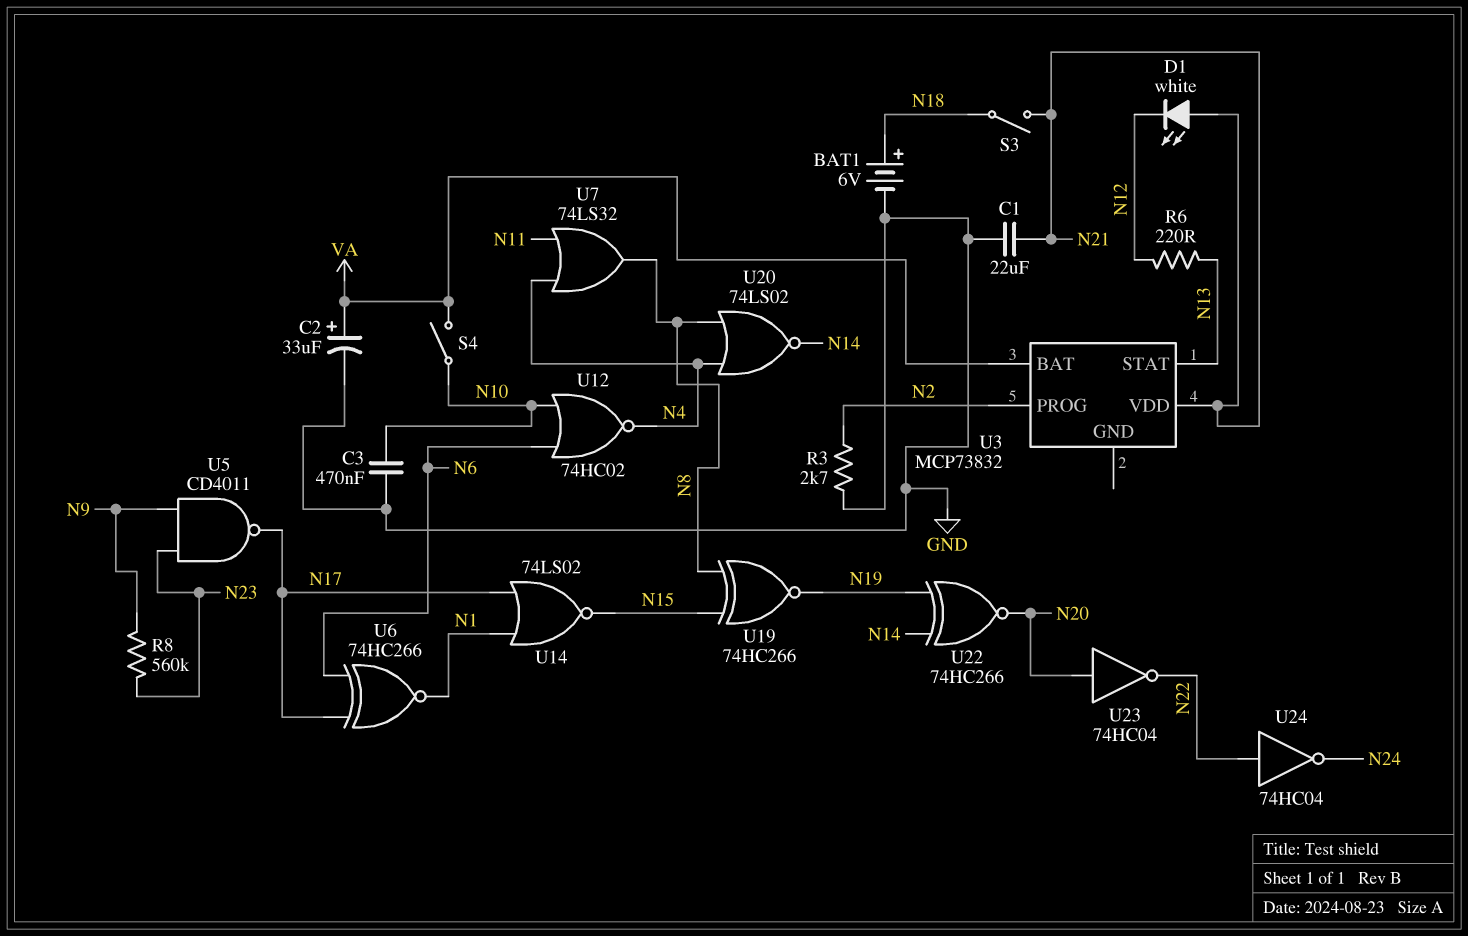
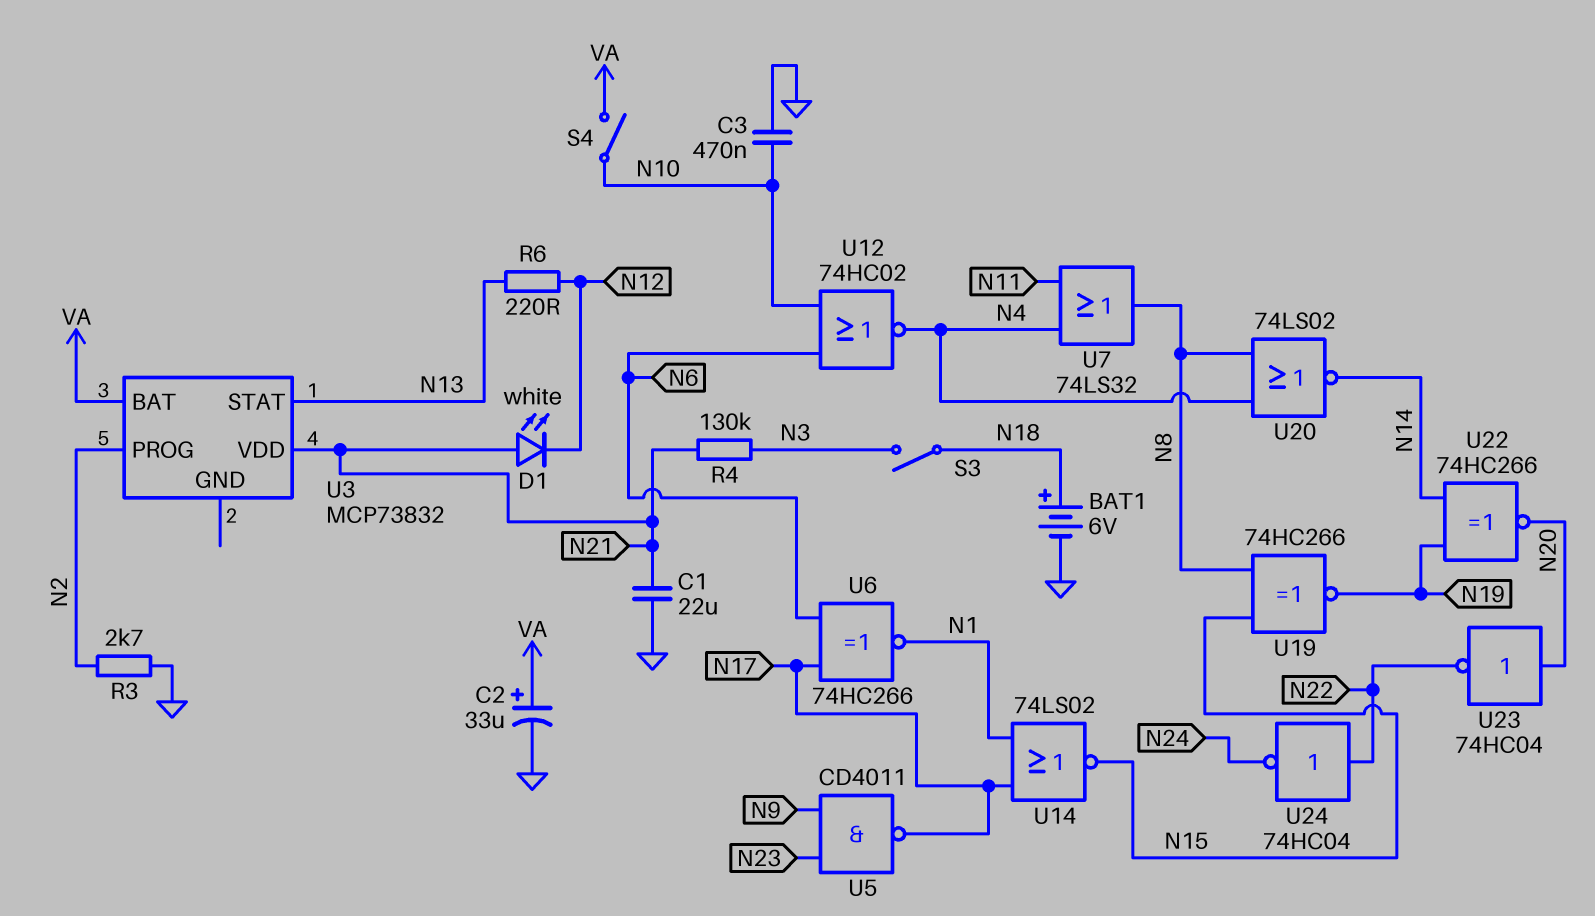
R4: none -> 130k (N3, N21)
R8: 560k (N9, N23) -> none
S3: switch (N18, N21) -> switch (N3, N18)

